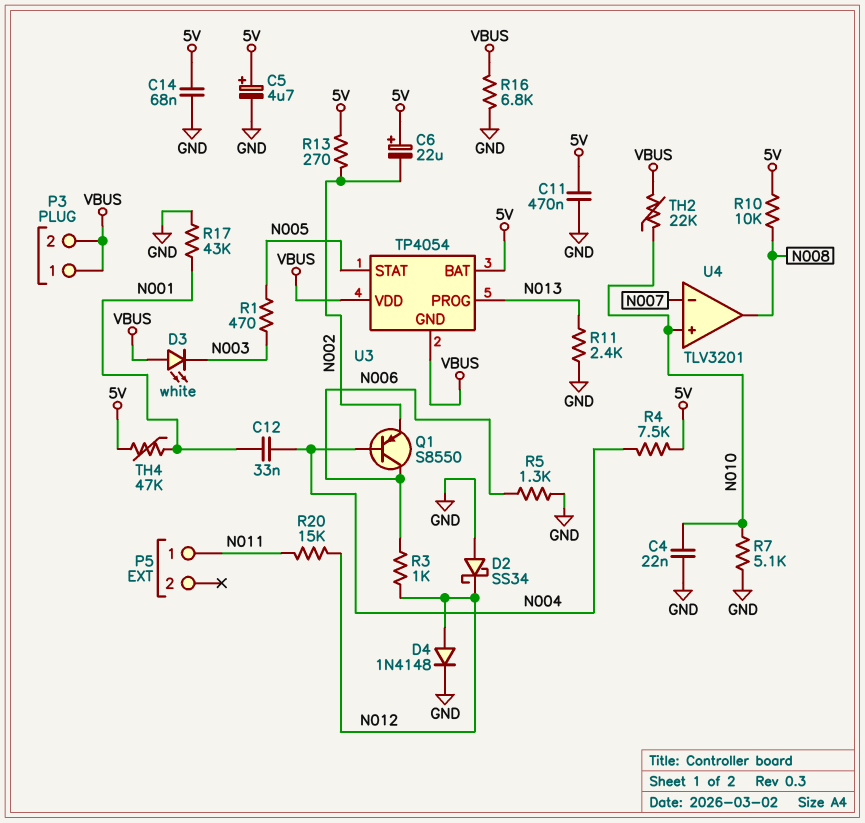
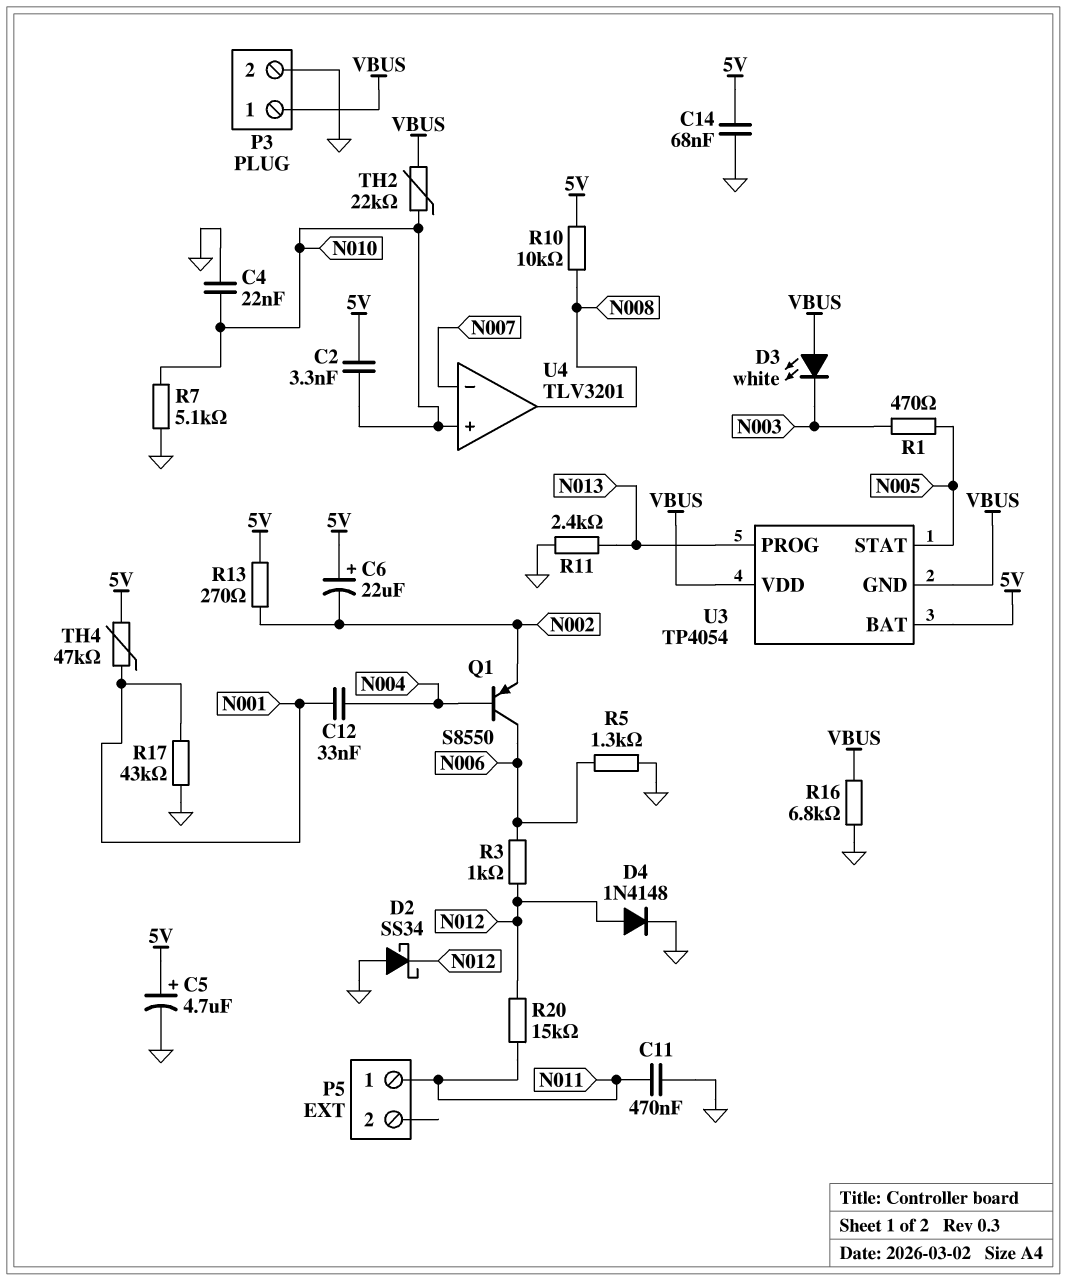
C2: none -> 3.3nF (5V, N010)
C11: 470nF (5V, GND) -> 470nF (GND, N011)
P3 pin 2: VBUS -> GND
R4: 7.5k (5V, N004) -> none

